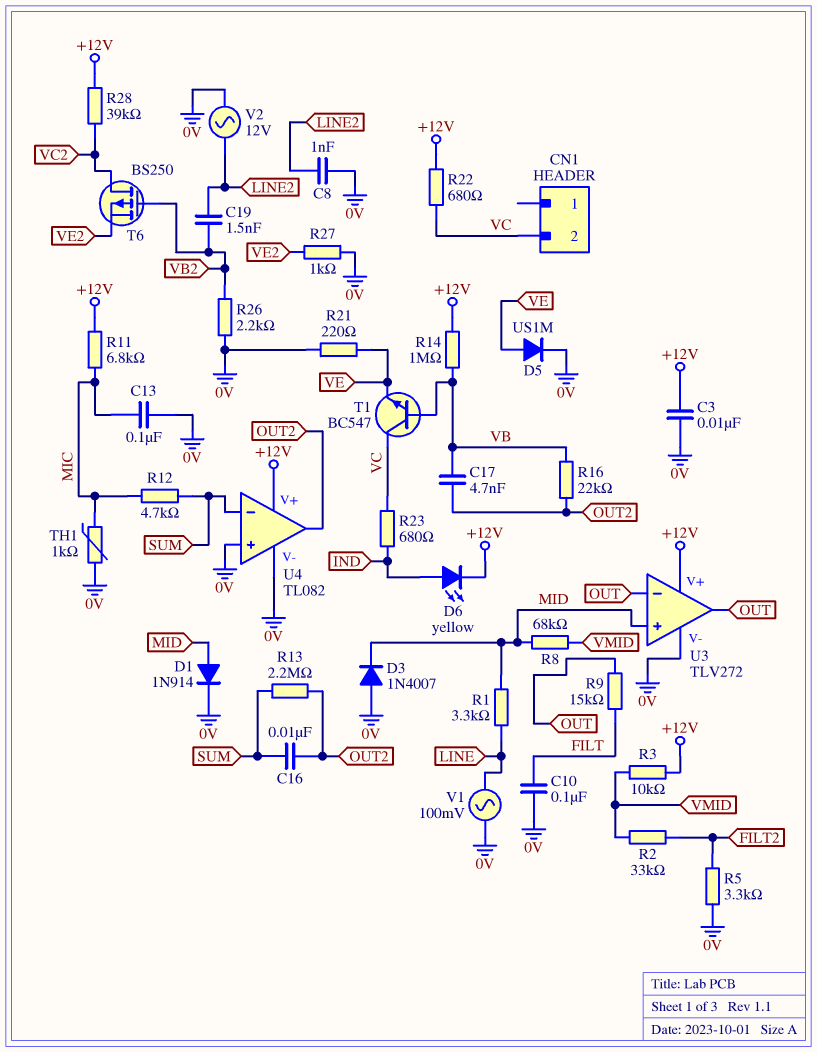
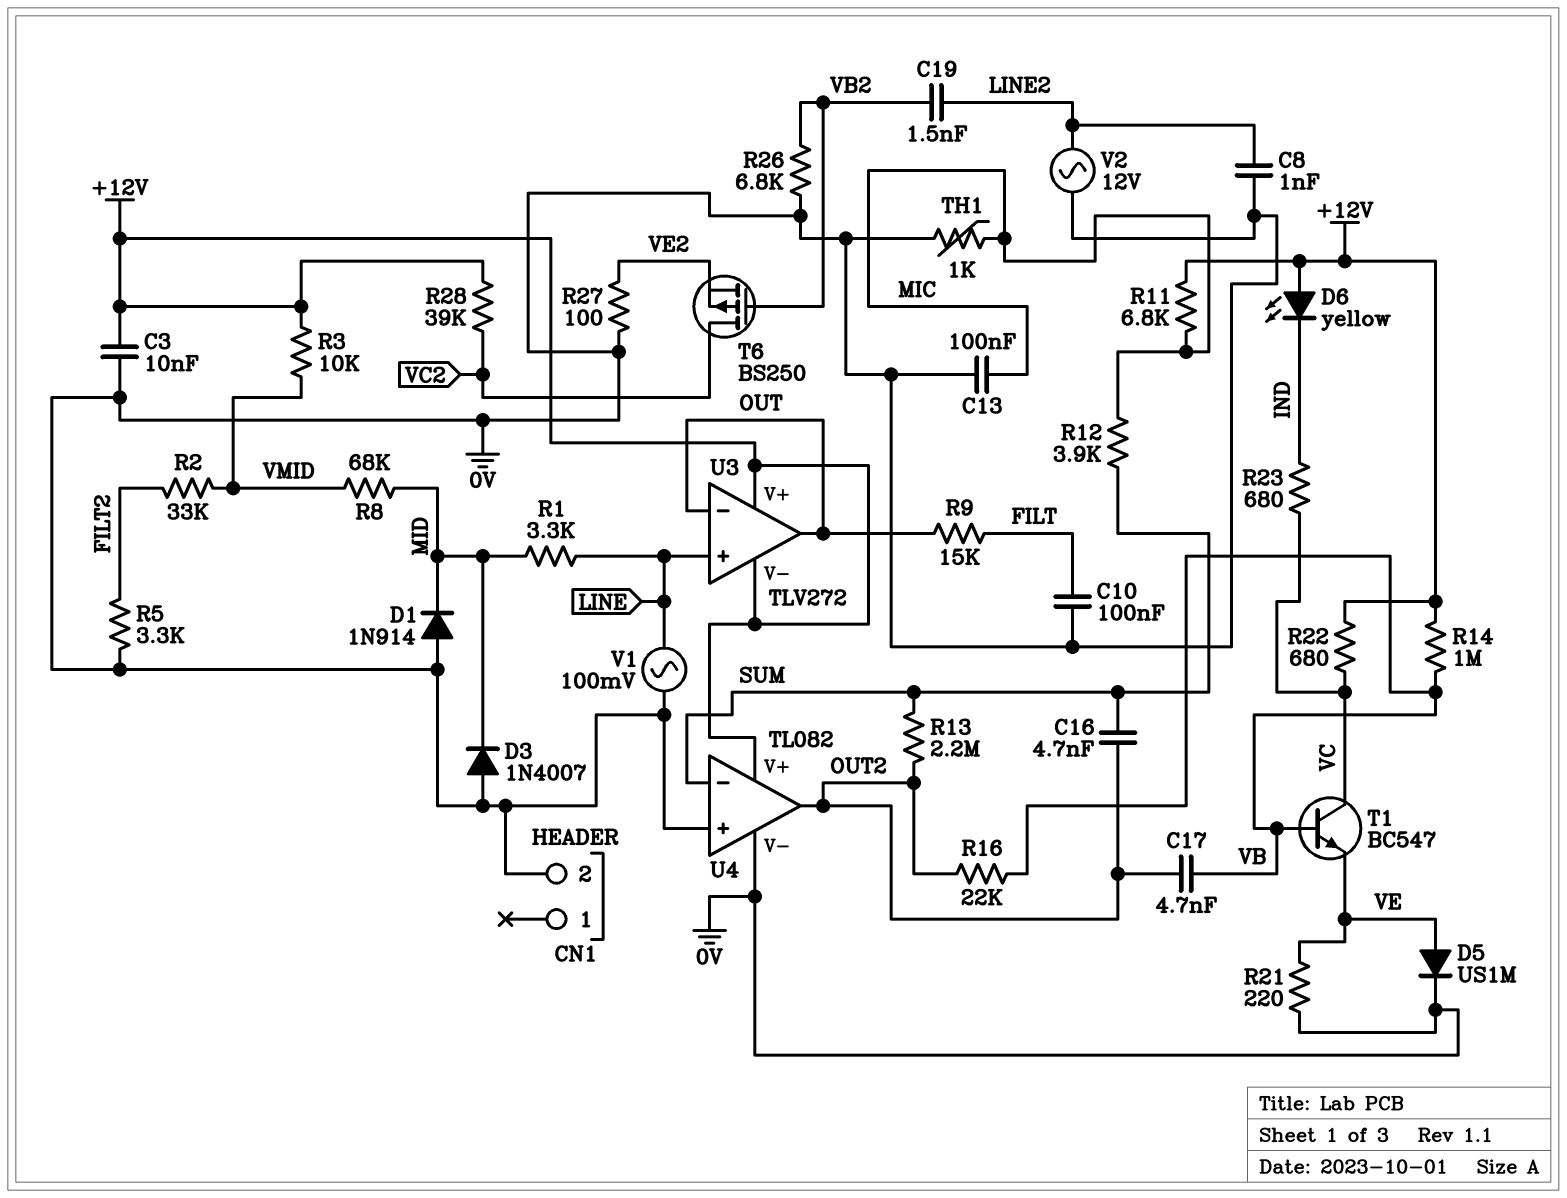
C16: 10nF (OUT2, SUM) -> 4.7nF (OUT2, SUM)
CN1 pin 2: VC -> 0V
D1: diode 1N914 (A MID, K 0V) -> diode 1N914 (A 0V, K MID)
D6: LED yellow (A IND, K +12V) -> LED yellow (A +12V, K IND)
R12: 4.7k (MIC, SUM) -> 3.9k (MIC, SUM)
R26: 2.2k (0V, VB2) -> 6.8k (0V, VB2)
R27: 1k (0V, VE2) -> 100 (0V, VE2)
U3 pin V-: 0V -> +12V
U3 pin in+: MID -> LINE

